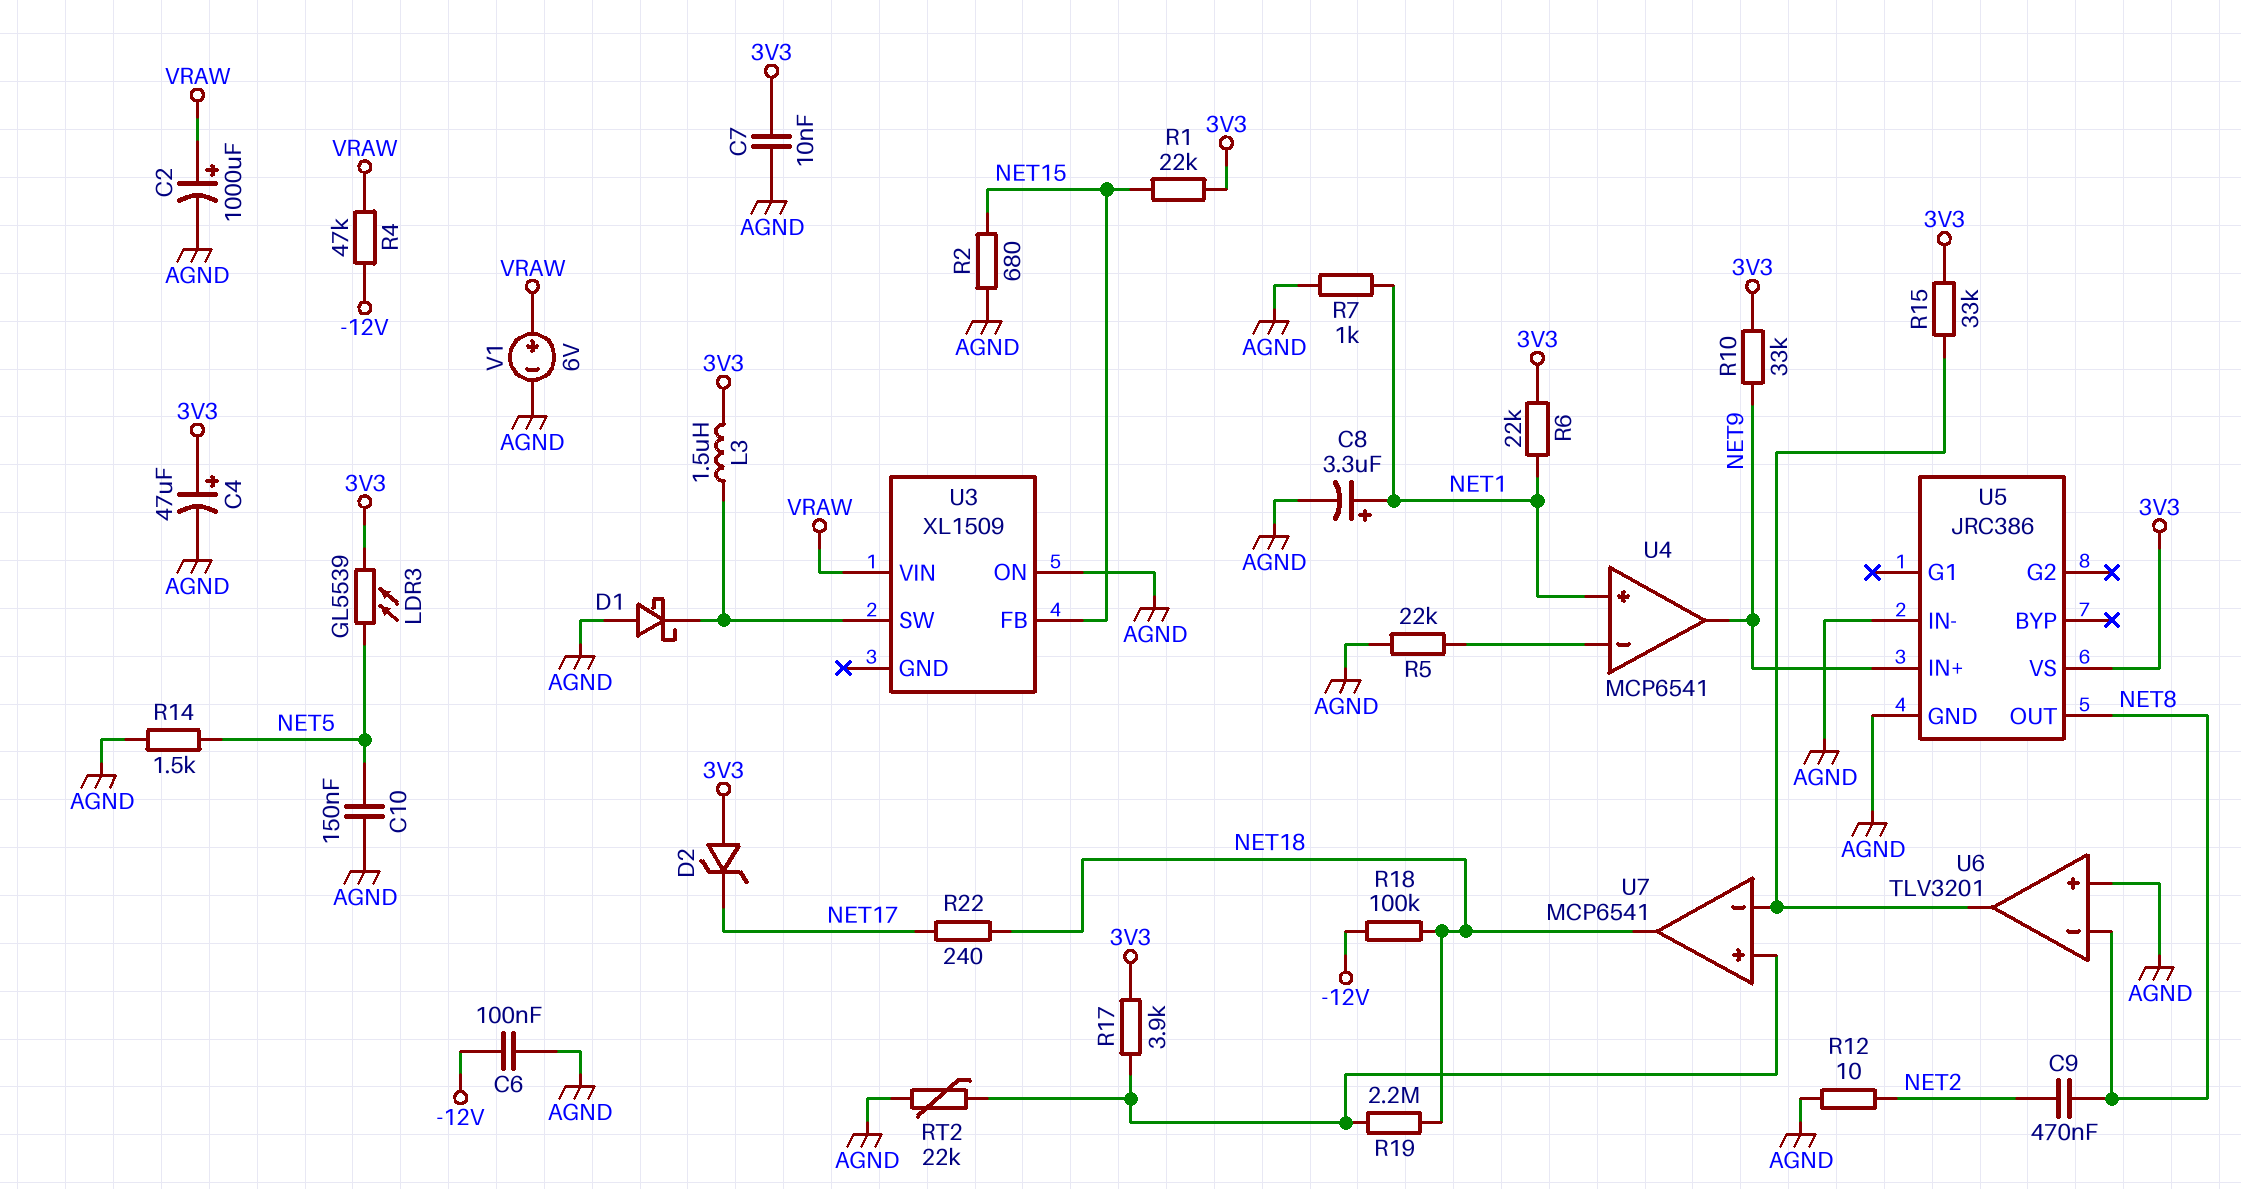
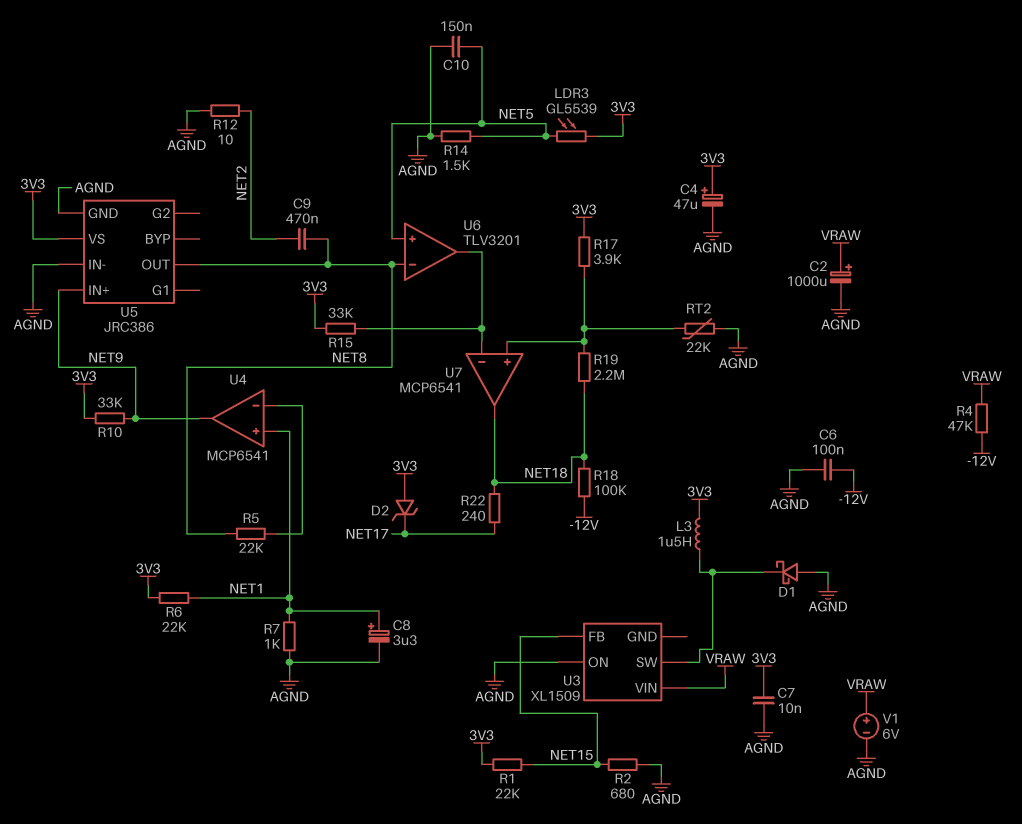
R5: 22k (AGND, U4/in-) -> 22k (NET8, U4/in-)
U6 pin in+: AGND -> NET5

